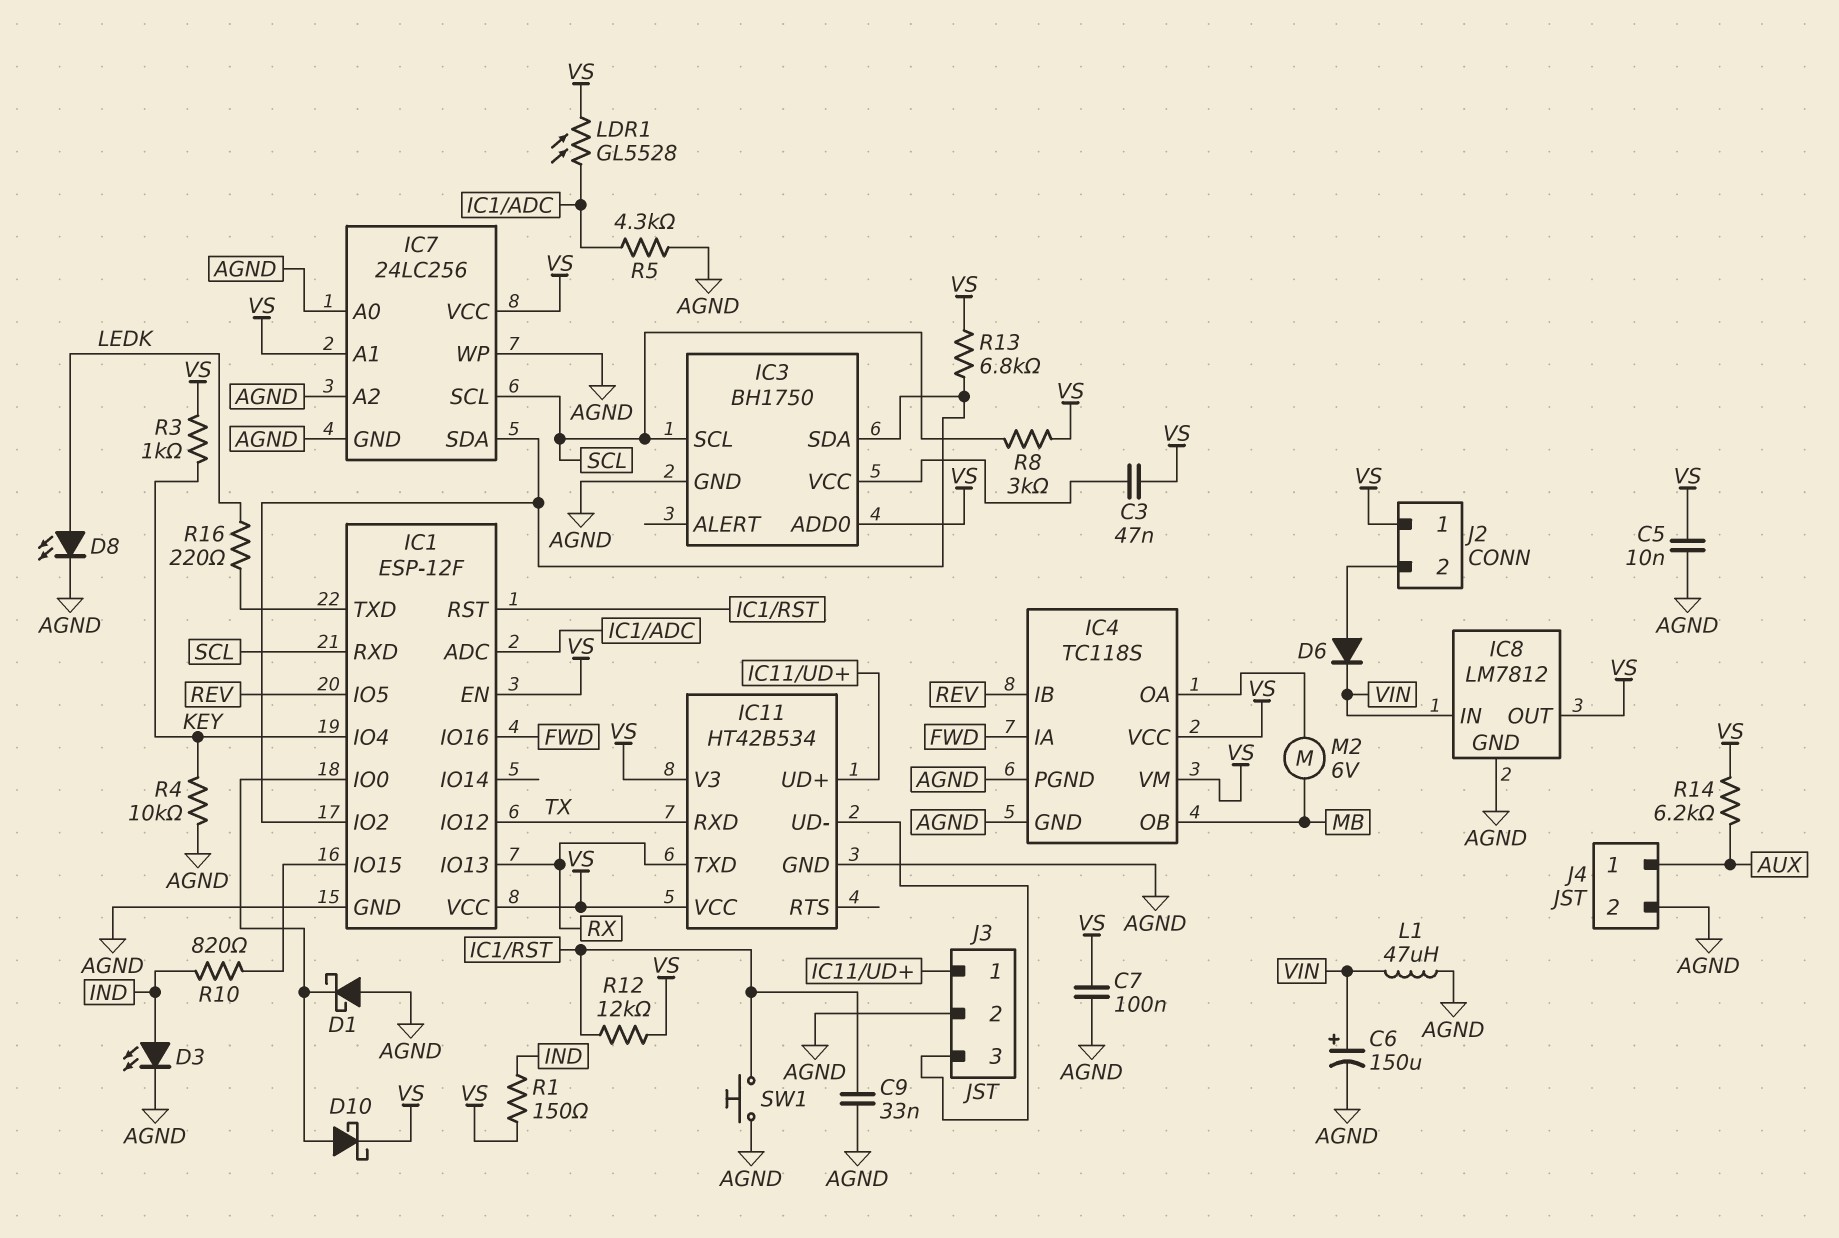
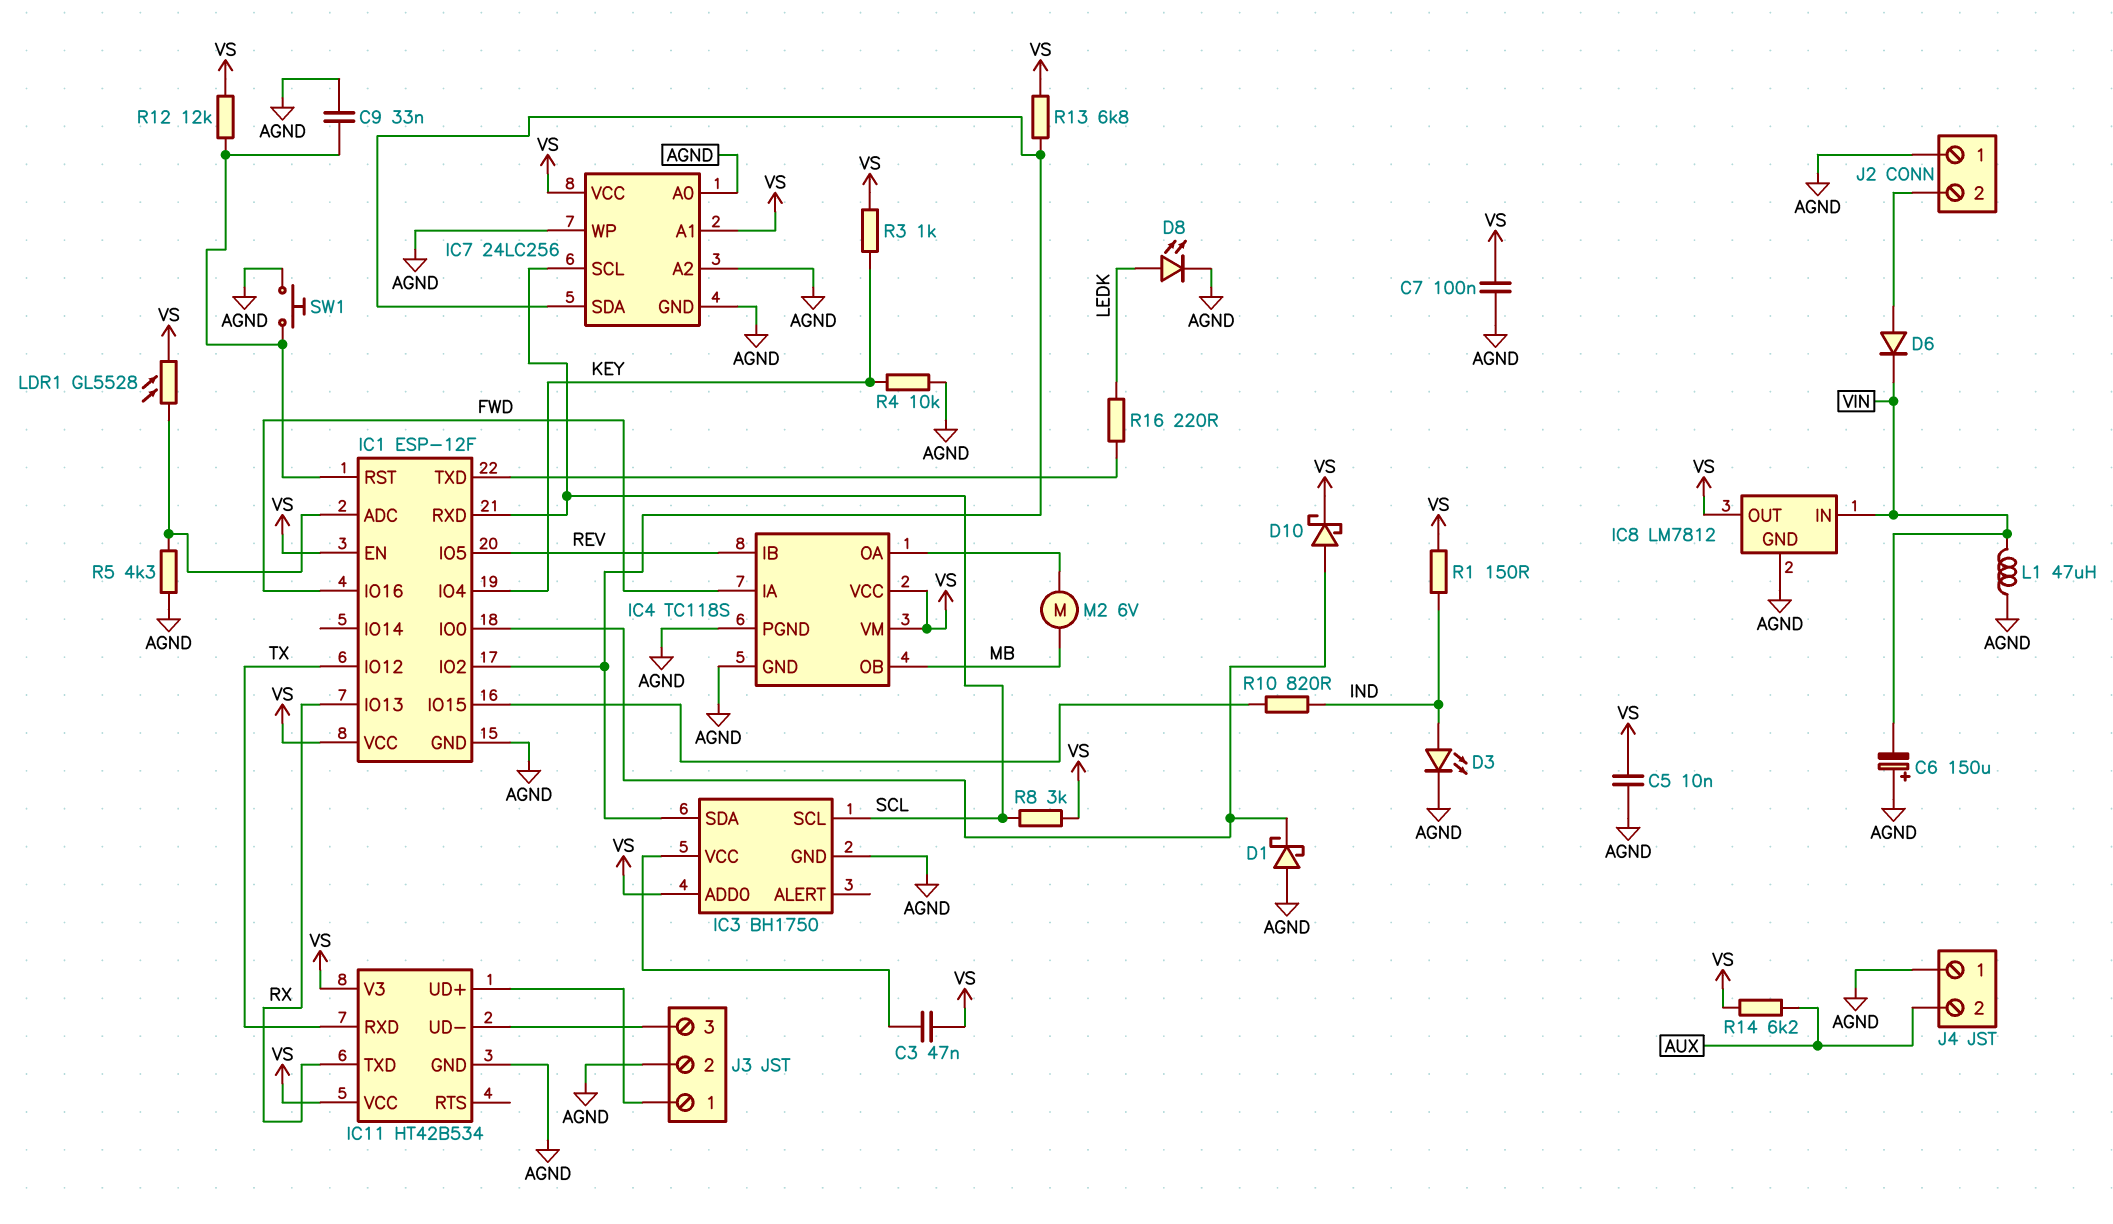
C6: 150uF (plus VIN, minus AGND) -> 150uF (plus AGND, minus VIN)
J2 pin 1: VS -> AGND
J4 pin 1: AUX -> AGND
J4 pin 2: AGND -> AUX

